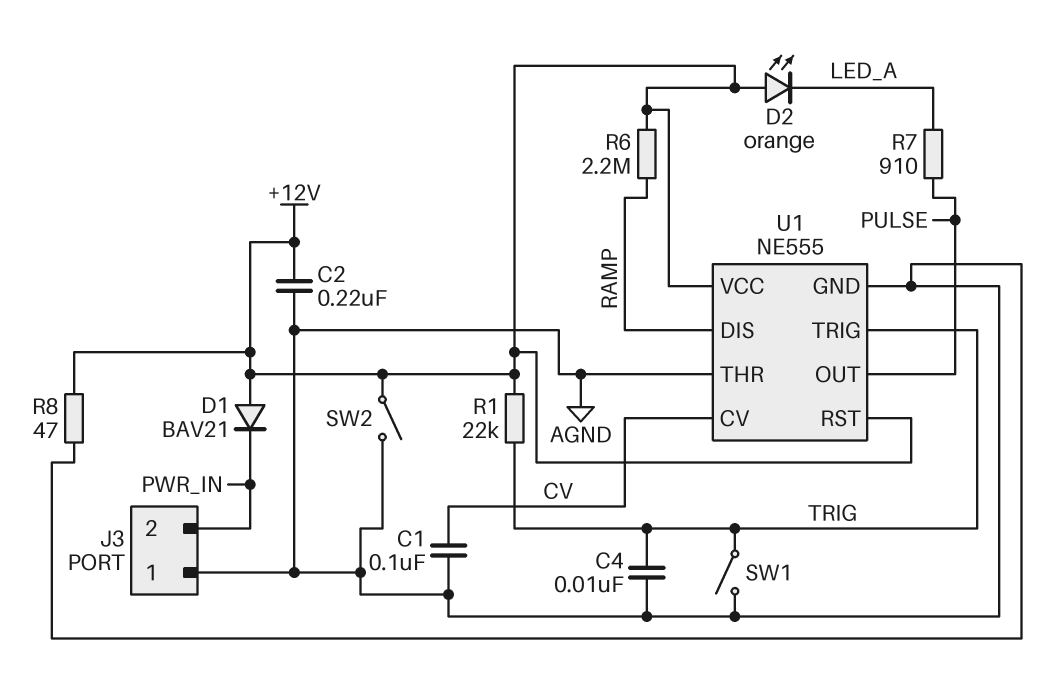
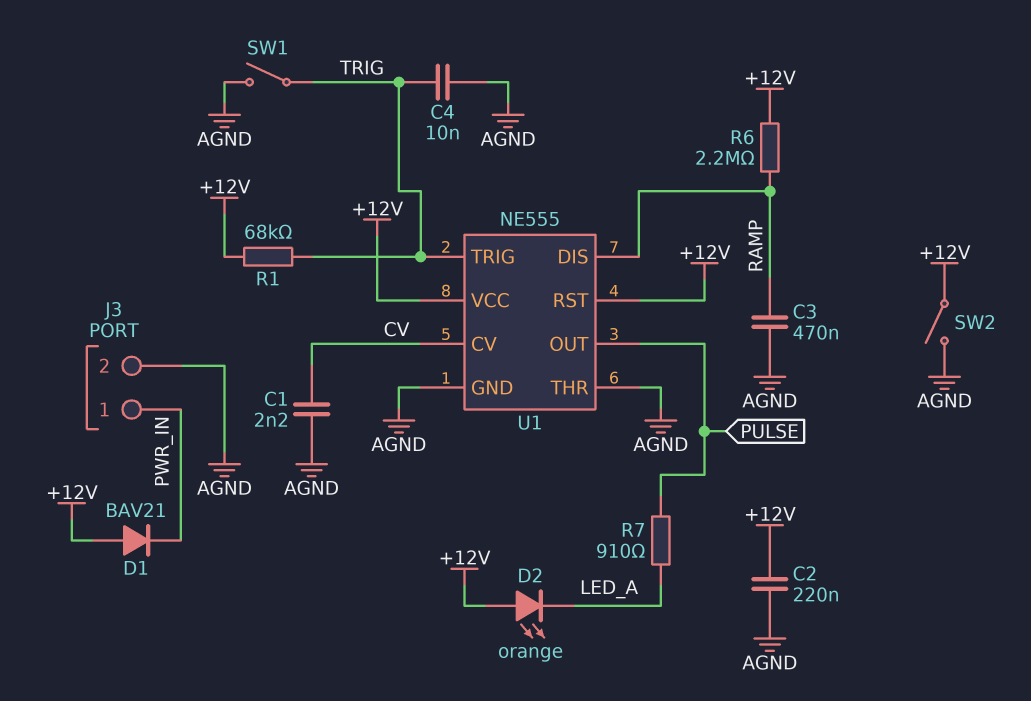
C1: 100nF (AGND, CV) -> 2.2nF (AGND, CV)
C3: none -> 470nF (AGND, RAMP)
J3 pin 1: AGND -> PWR_IN
J3 pin 2: PWR_IN -> AGND
R1: 22k (+12V, TRIG) -> 68k (+12V, TRIG)
R8: 47 (+12V, AGND) -> none

